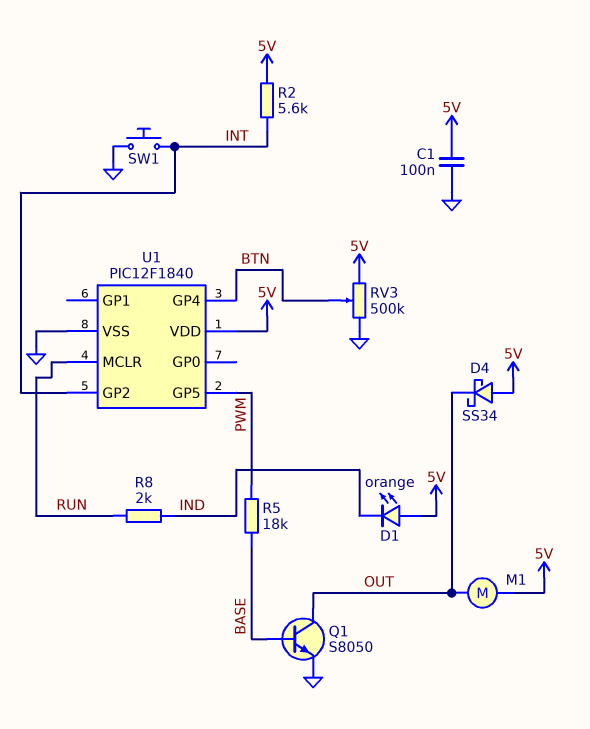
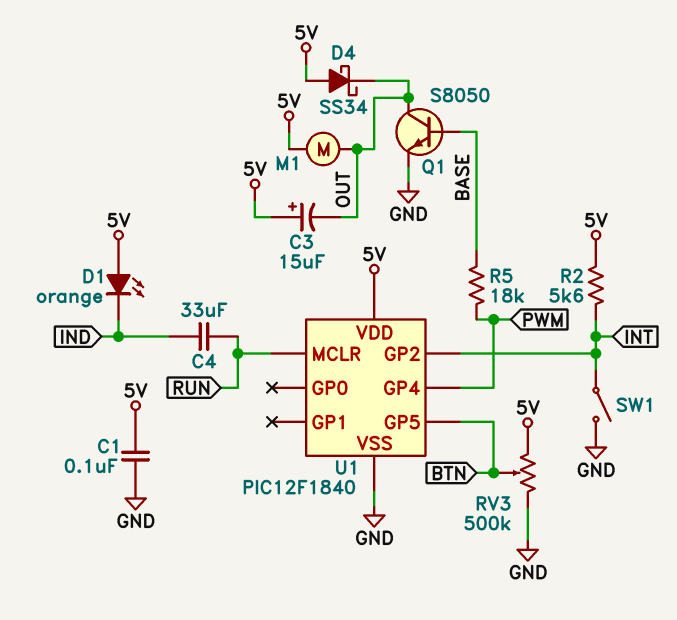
C3: none -> 15uF (plus 5V, minus OUT)
C4: none -> 33uF (IND, RUN)
R8: 2k (IND, RUN) -> none
SW1: button (GND, INT) -> switch (GND, INT)
U1 pin GP4: BTN -> PWM
U1 pin GP5: PWM -> BTN

